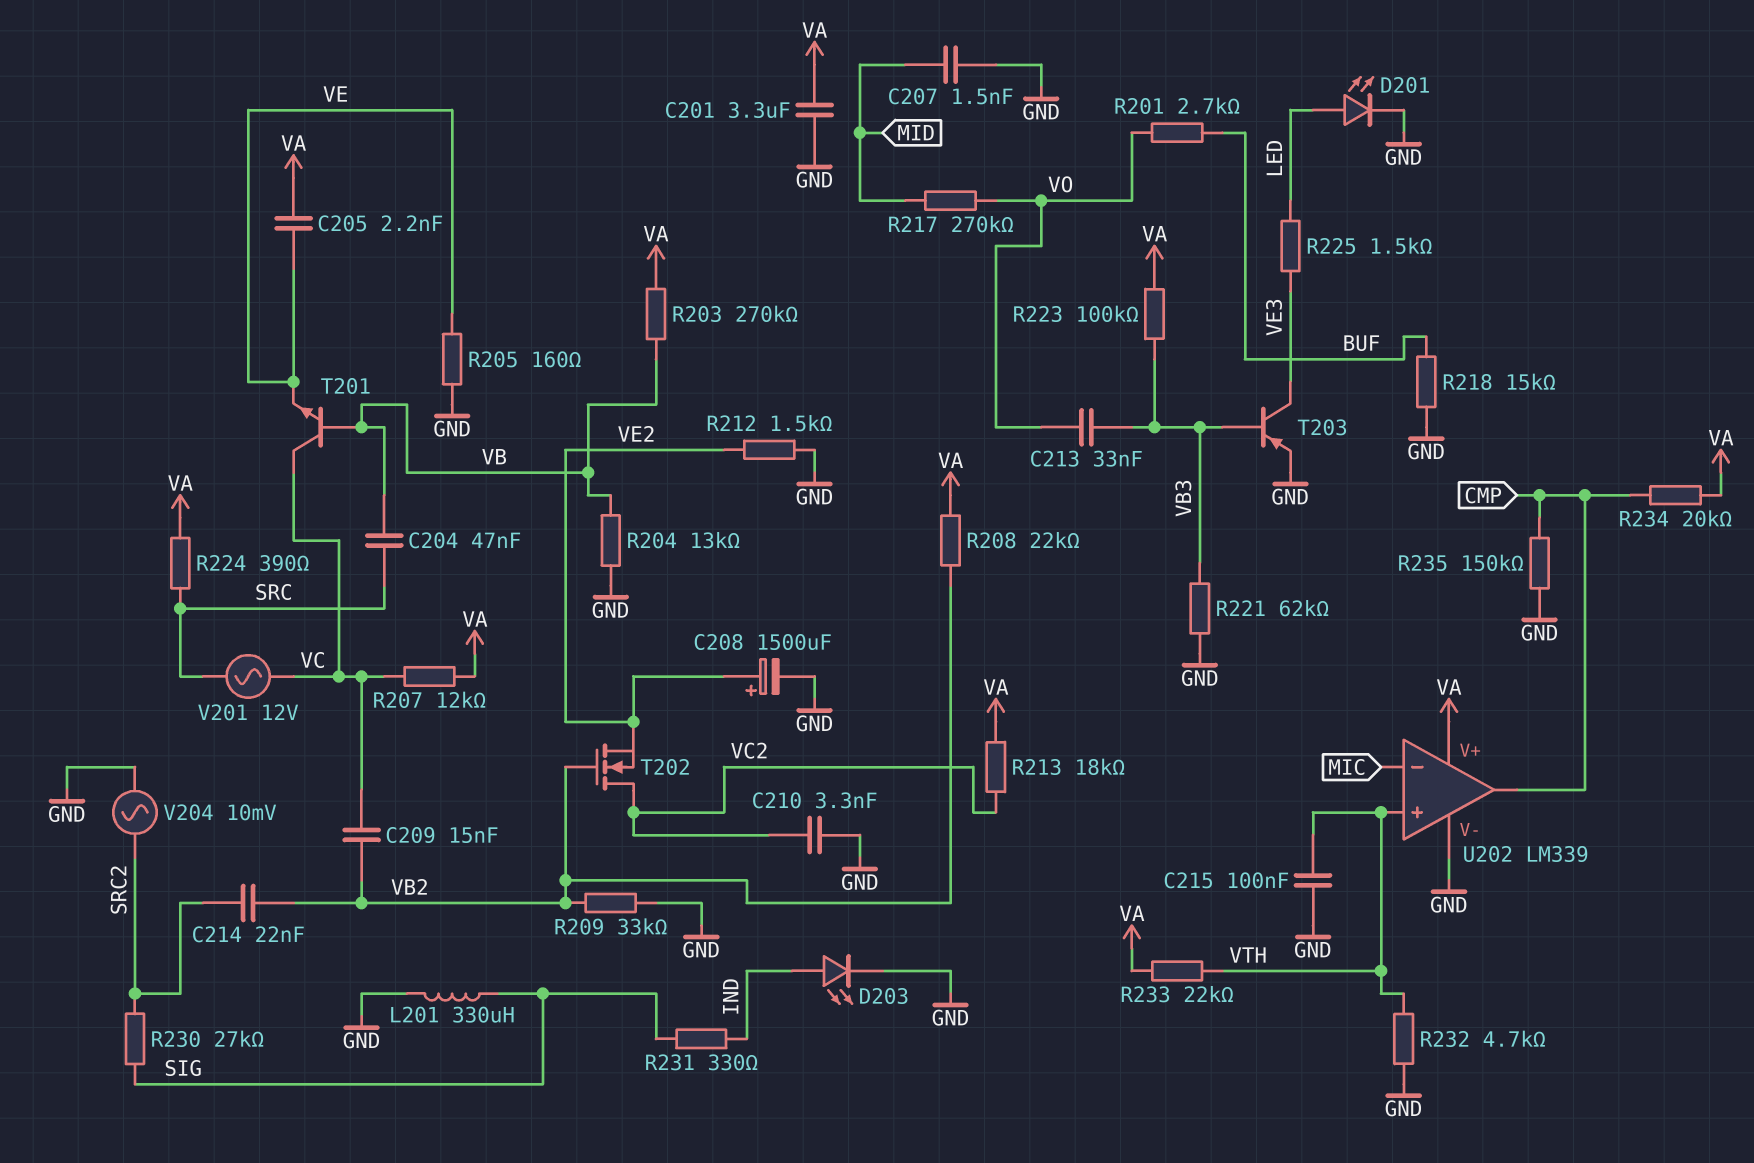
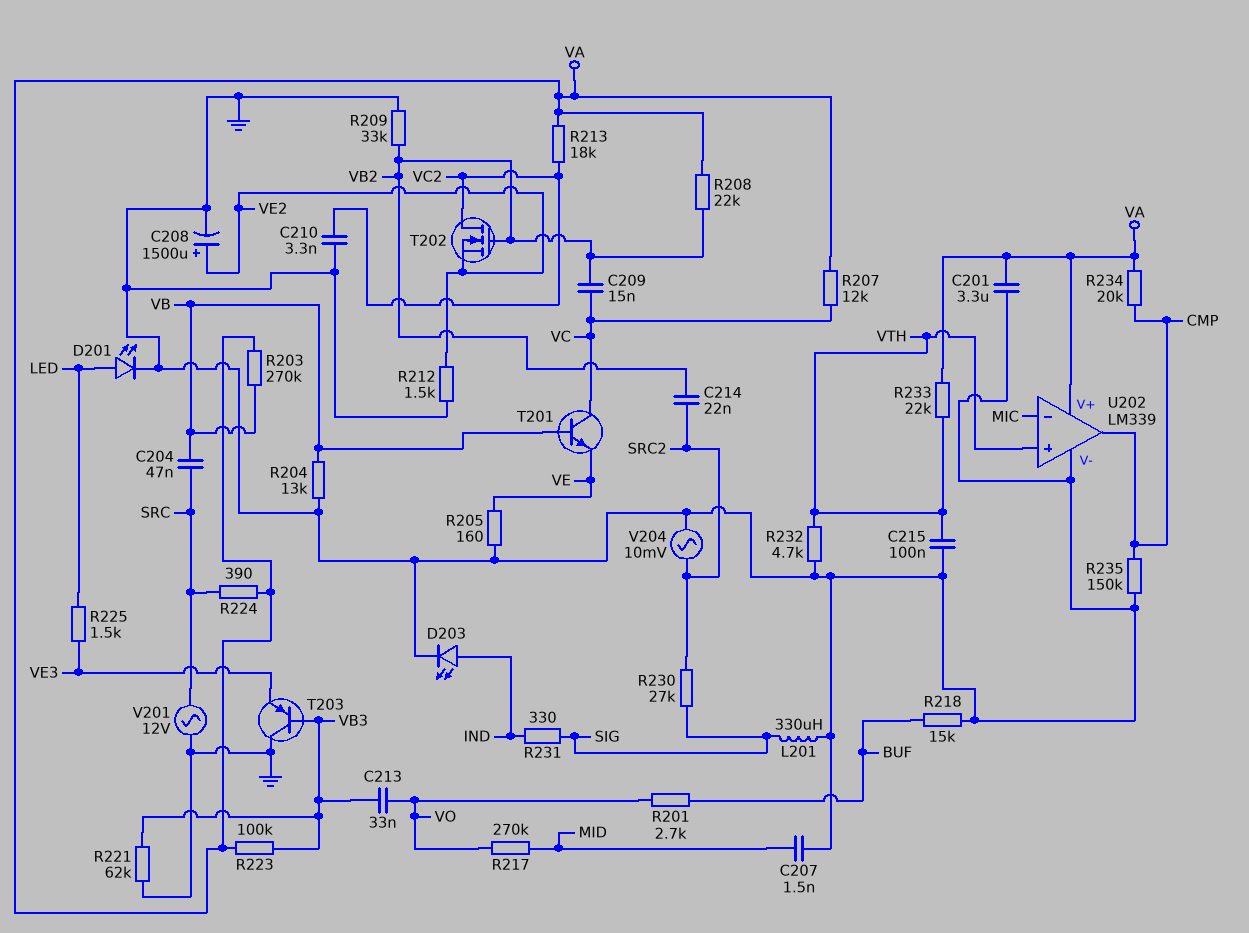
C205: 2.2nF (VA, VE) -> none
T203: PNP (B VB3, C VE3, E GND) -> PNP (B VB3, C GND, E VE3)
V201: AC 12V (SRC, VC) -> AC 12V (GND, SRC)

